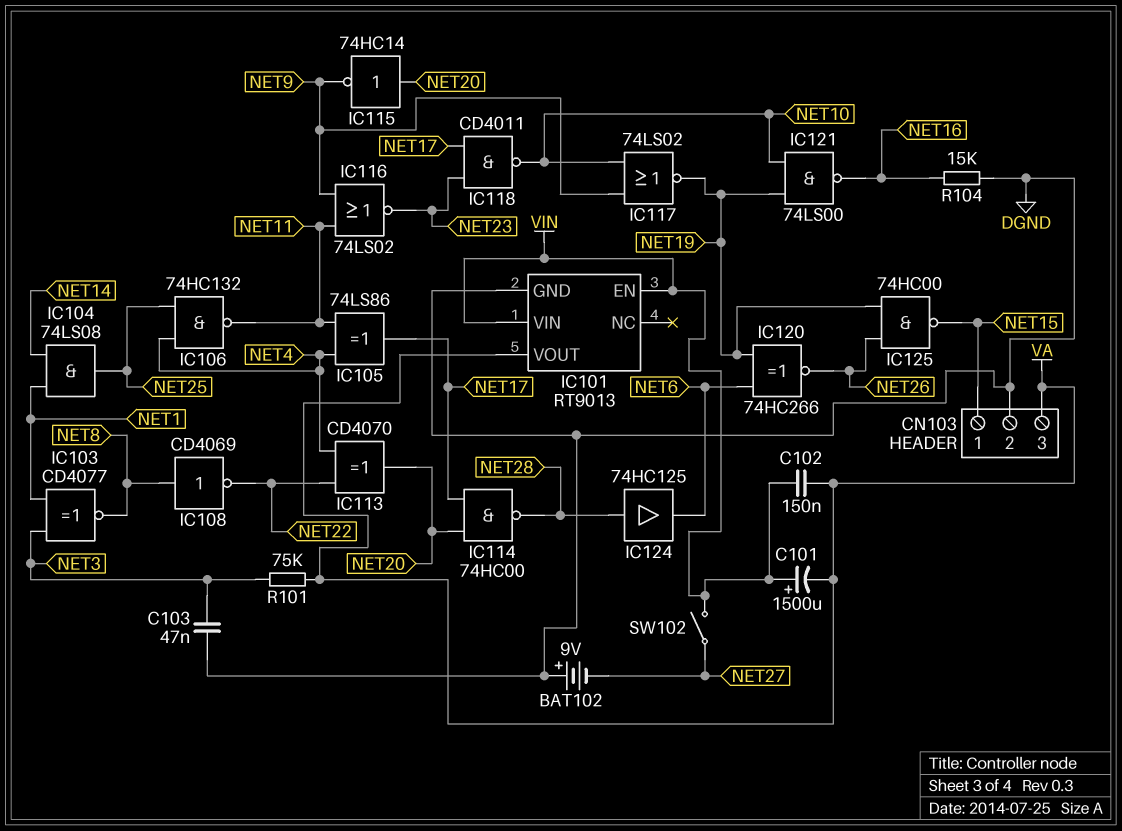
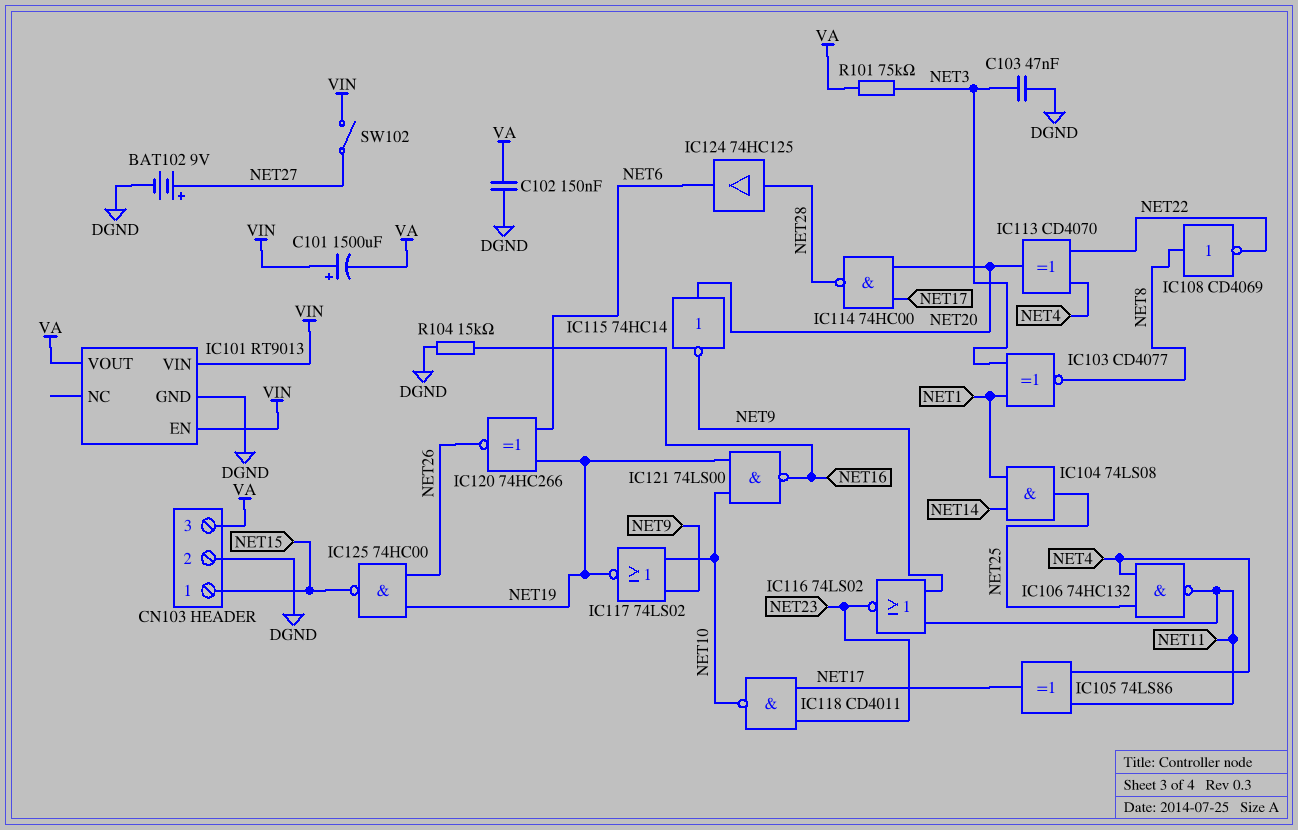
BAT102: 9V (plus DGND, minus NET27) -> 9V (plus NET27, minus DGND)
C102: 150nF (VA, VIN) -> 150nF (DGND, VA)

